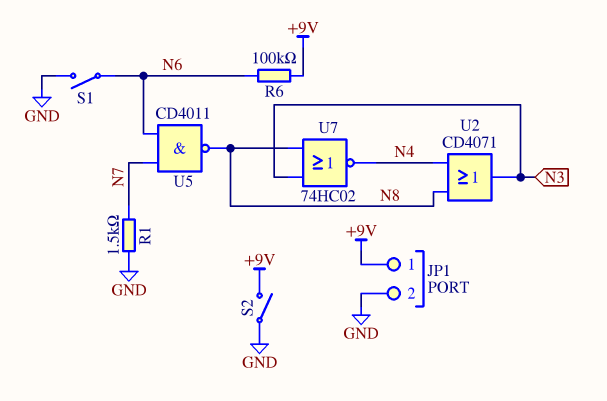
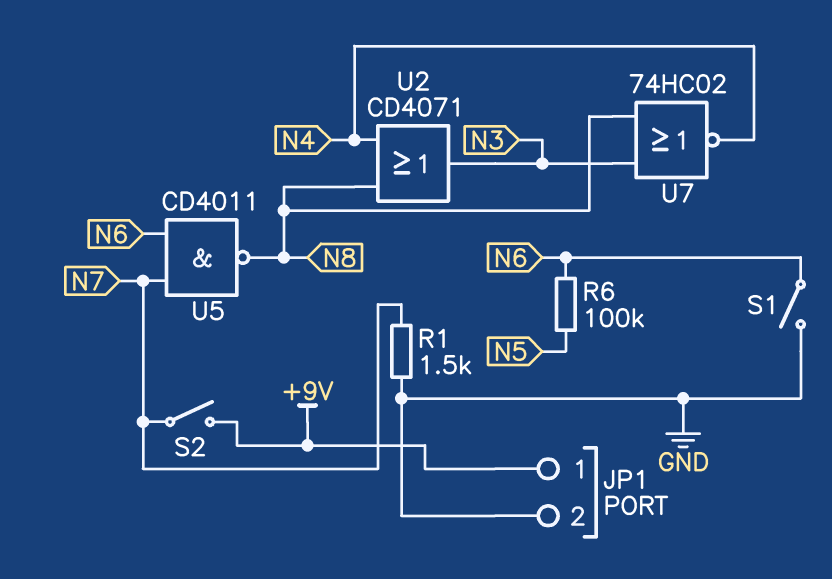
R6: 100k (+9V, N6) -> 100k (N5, N6)
S2: switch (+9V, GND) -> switch (+9V, N7)

